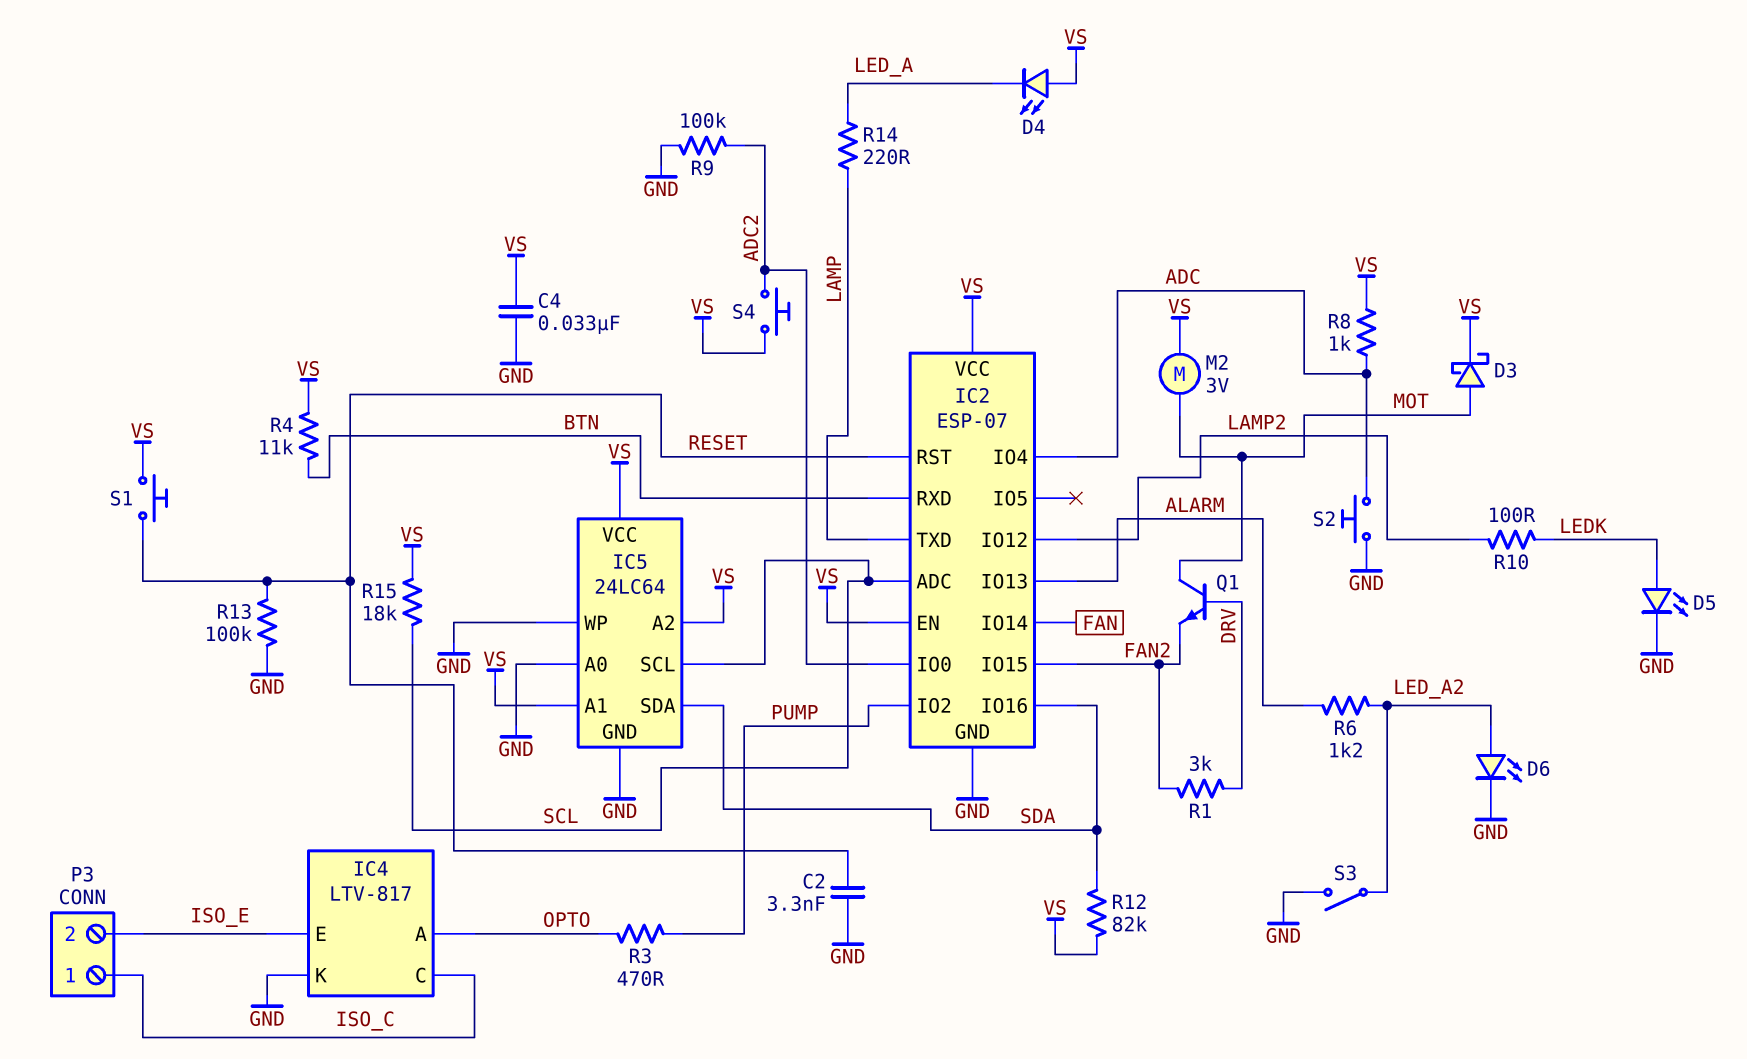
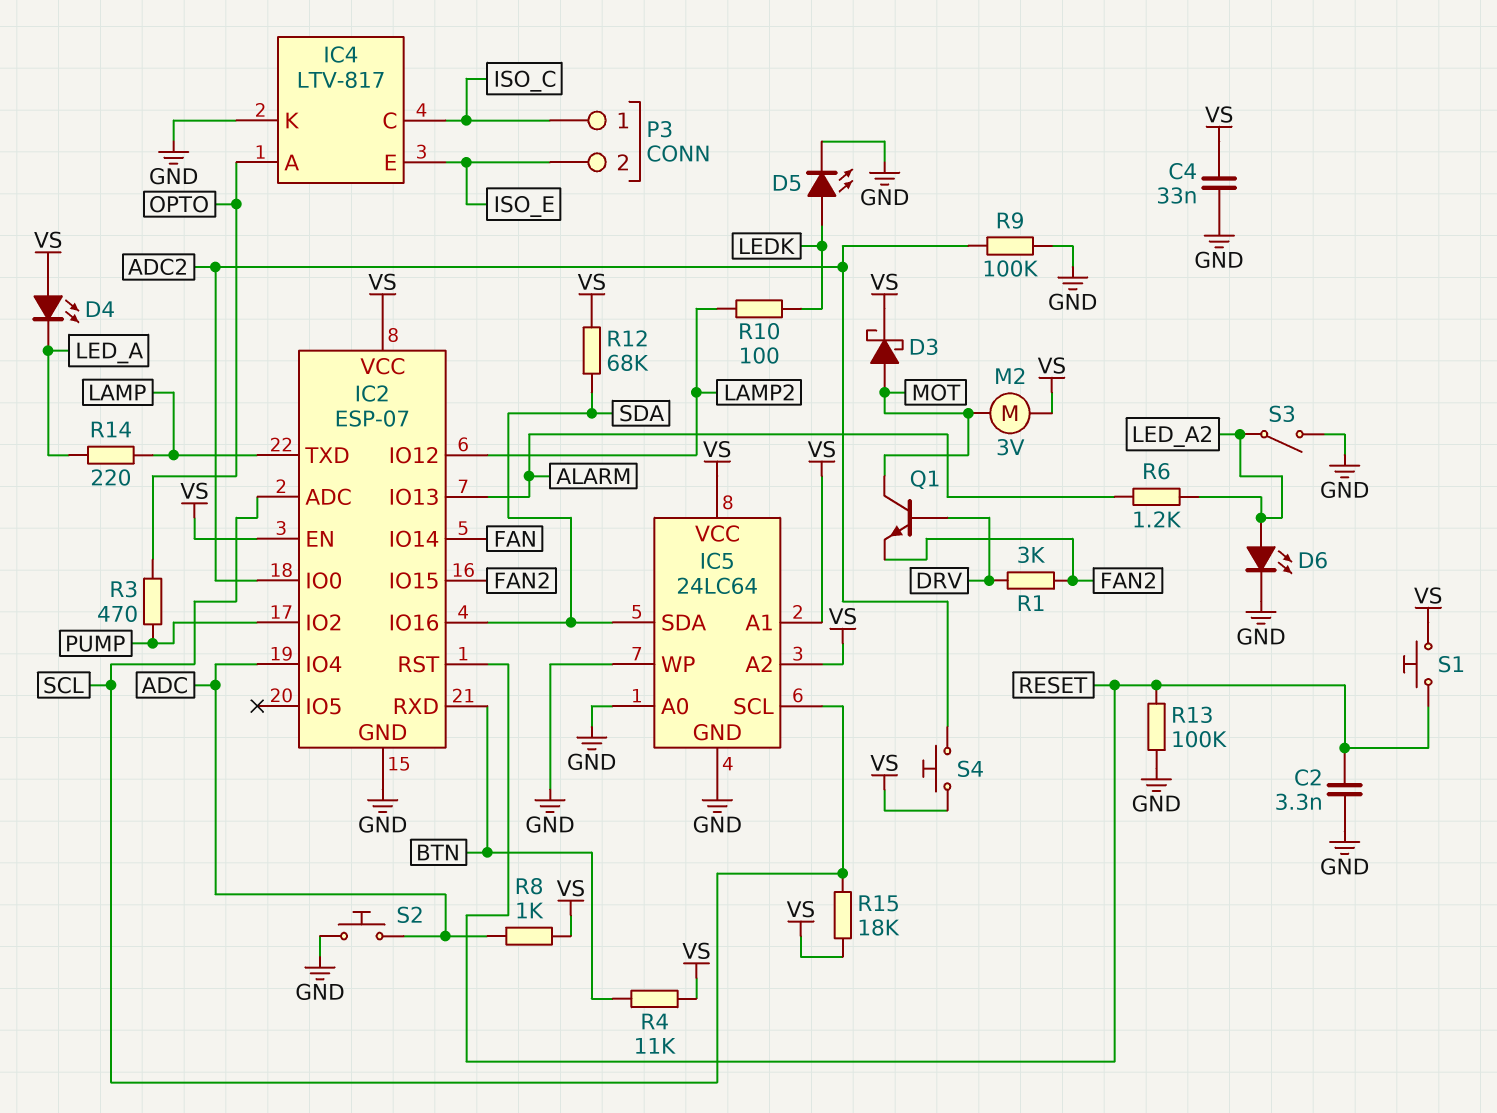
R12: 82k (SDA, VS) -> 68k (SDA, VS)

